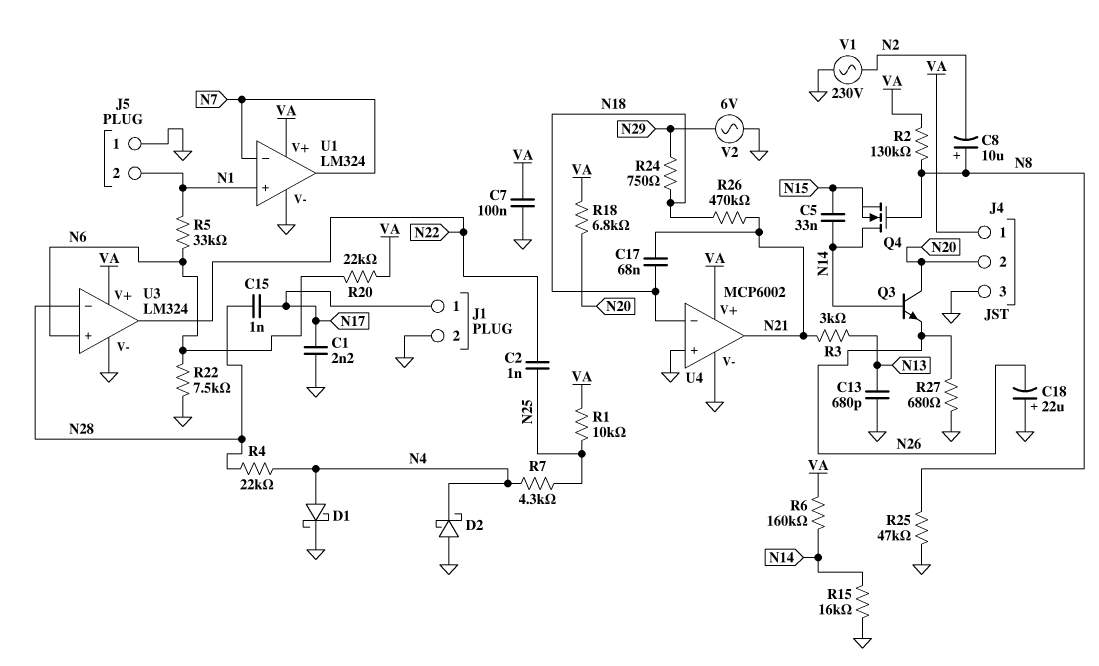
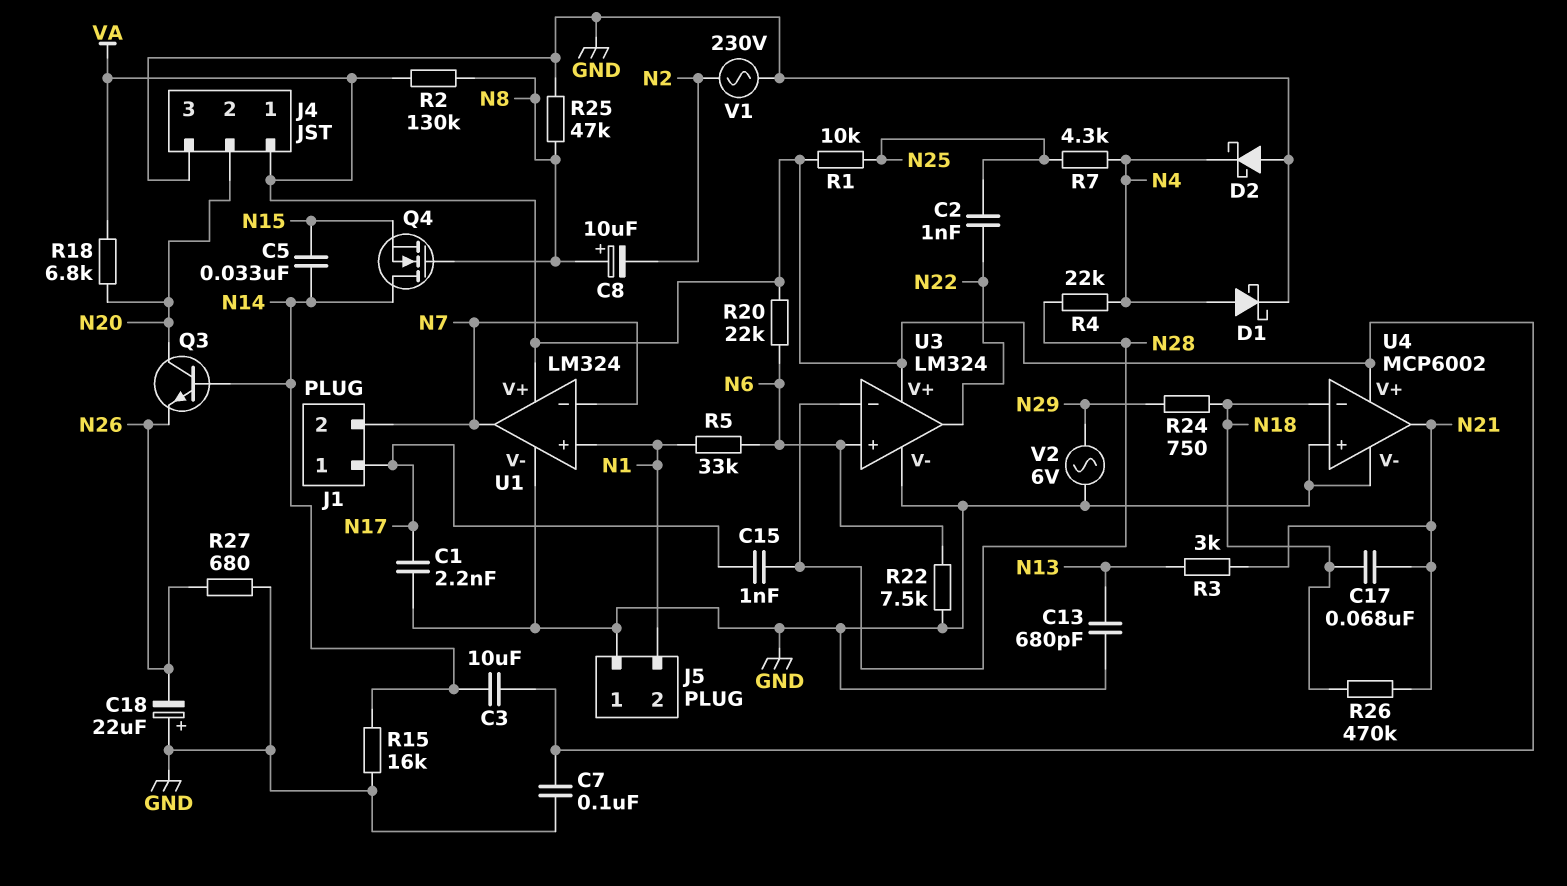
C3: none -> 10uF (N14, VA)
J1 pin 2: GND -> N7
R6: 160k (N14, VA) -> none

